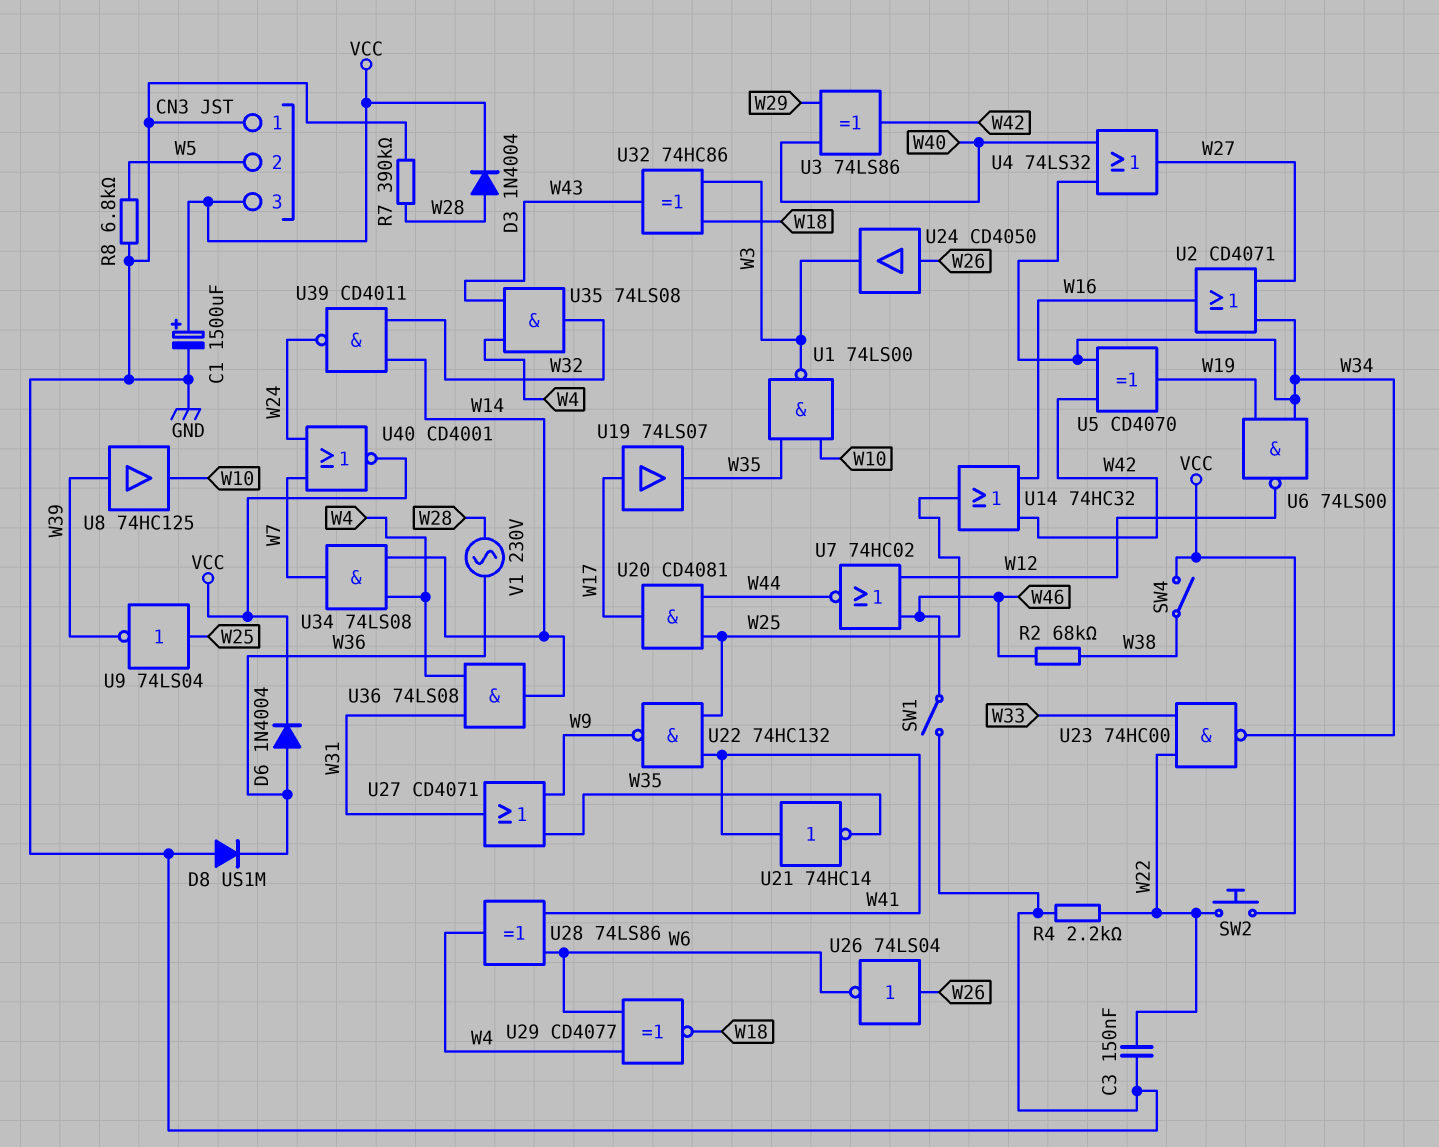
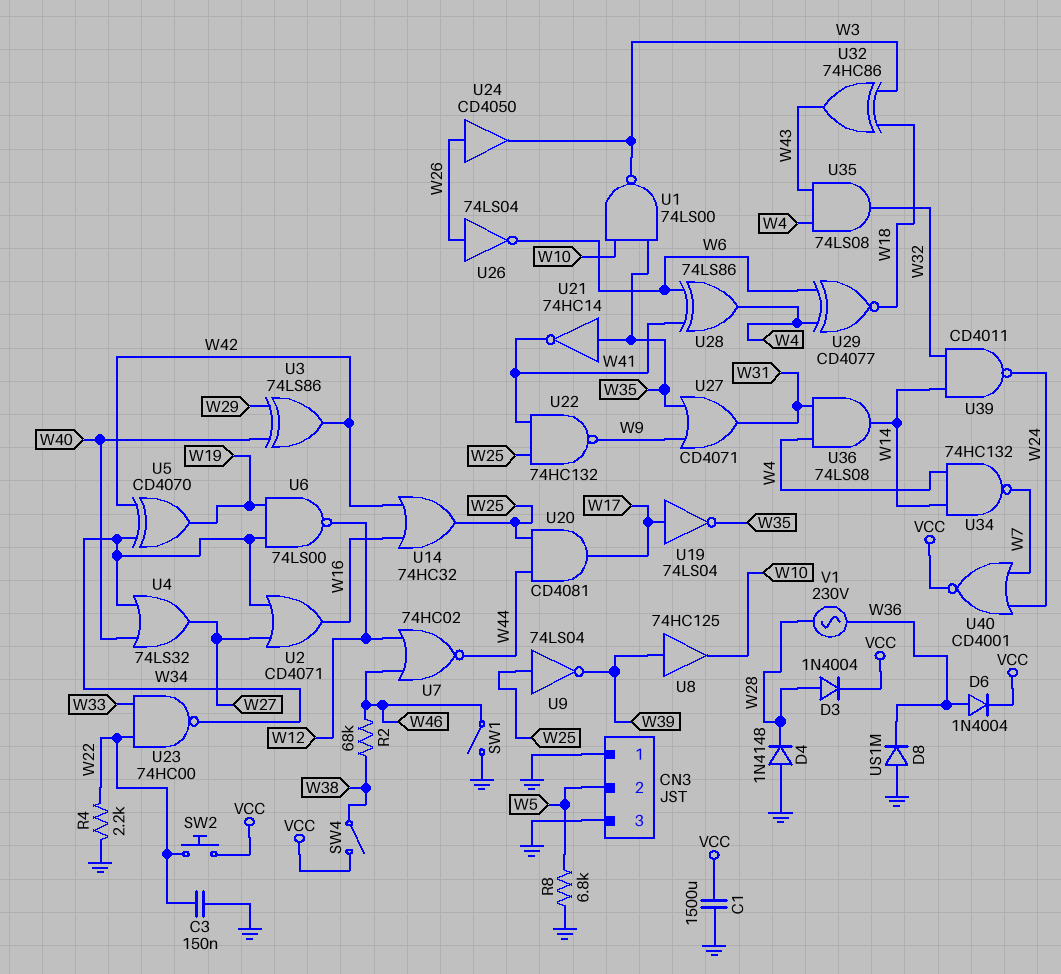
C1: 1500uF (plus VCC, minus GND) -> 1500uF (GND, VCC)
CN3 pin 3: VCC -> GND
D4: none -> diode 1N4148 (A GND, K W28)
R7: 390k (GND, W28) -> none
U19: buffer 74LS07 (in W17, out W35) -> NOT 74LS04 (in W17, out W35)
U21: NOT 74HC14 (in W41, out W35) -> NOT 74HC14 (in W35, out W41)
U34: AND 74LS08 (in W4, in W14, out W7) -> NAND 74HC132 (in W4, in W14, out W7)

